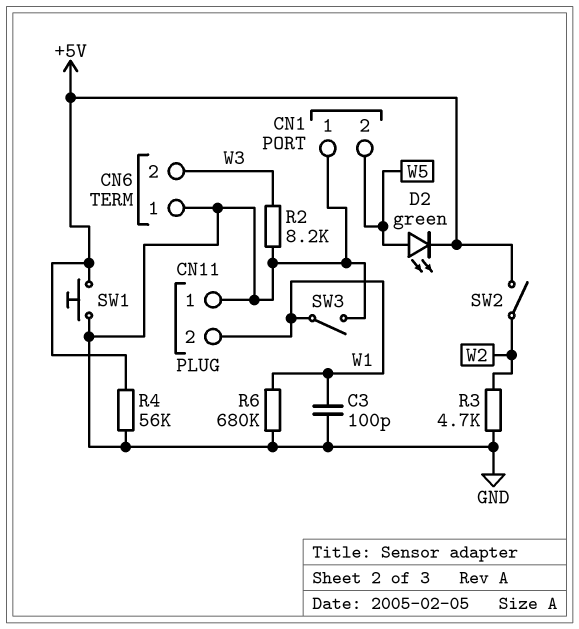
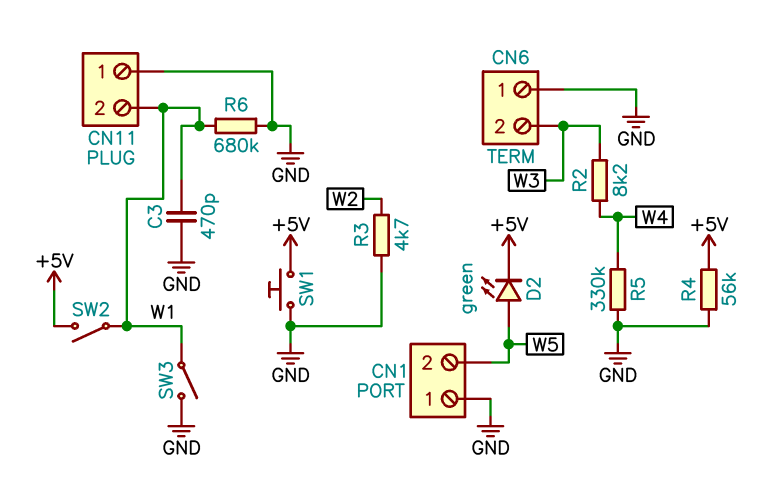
C3: 100pF (GND, W1) -> 470pF (GND, W1)
R2: 8.2k (GND, W3) -> 8.2k (W3, W4)
R5: none -> 330k (GND, W4)
SW2: switch (+5V, W2) -> switch (+5V, W1)

